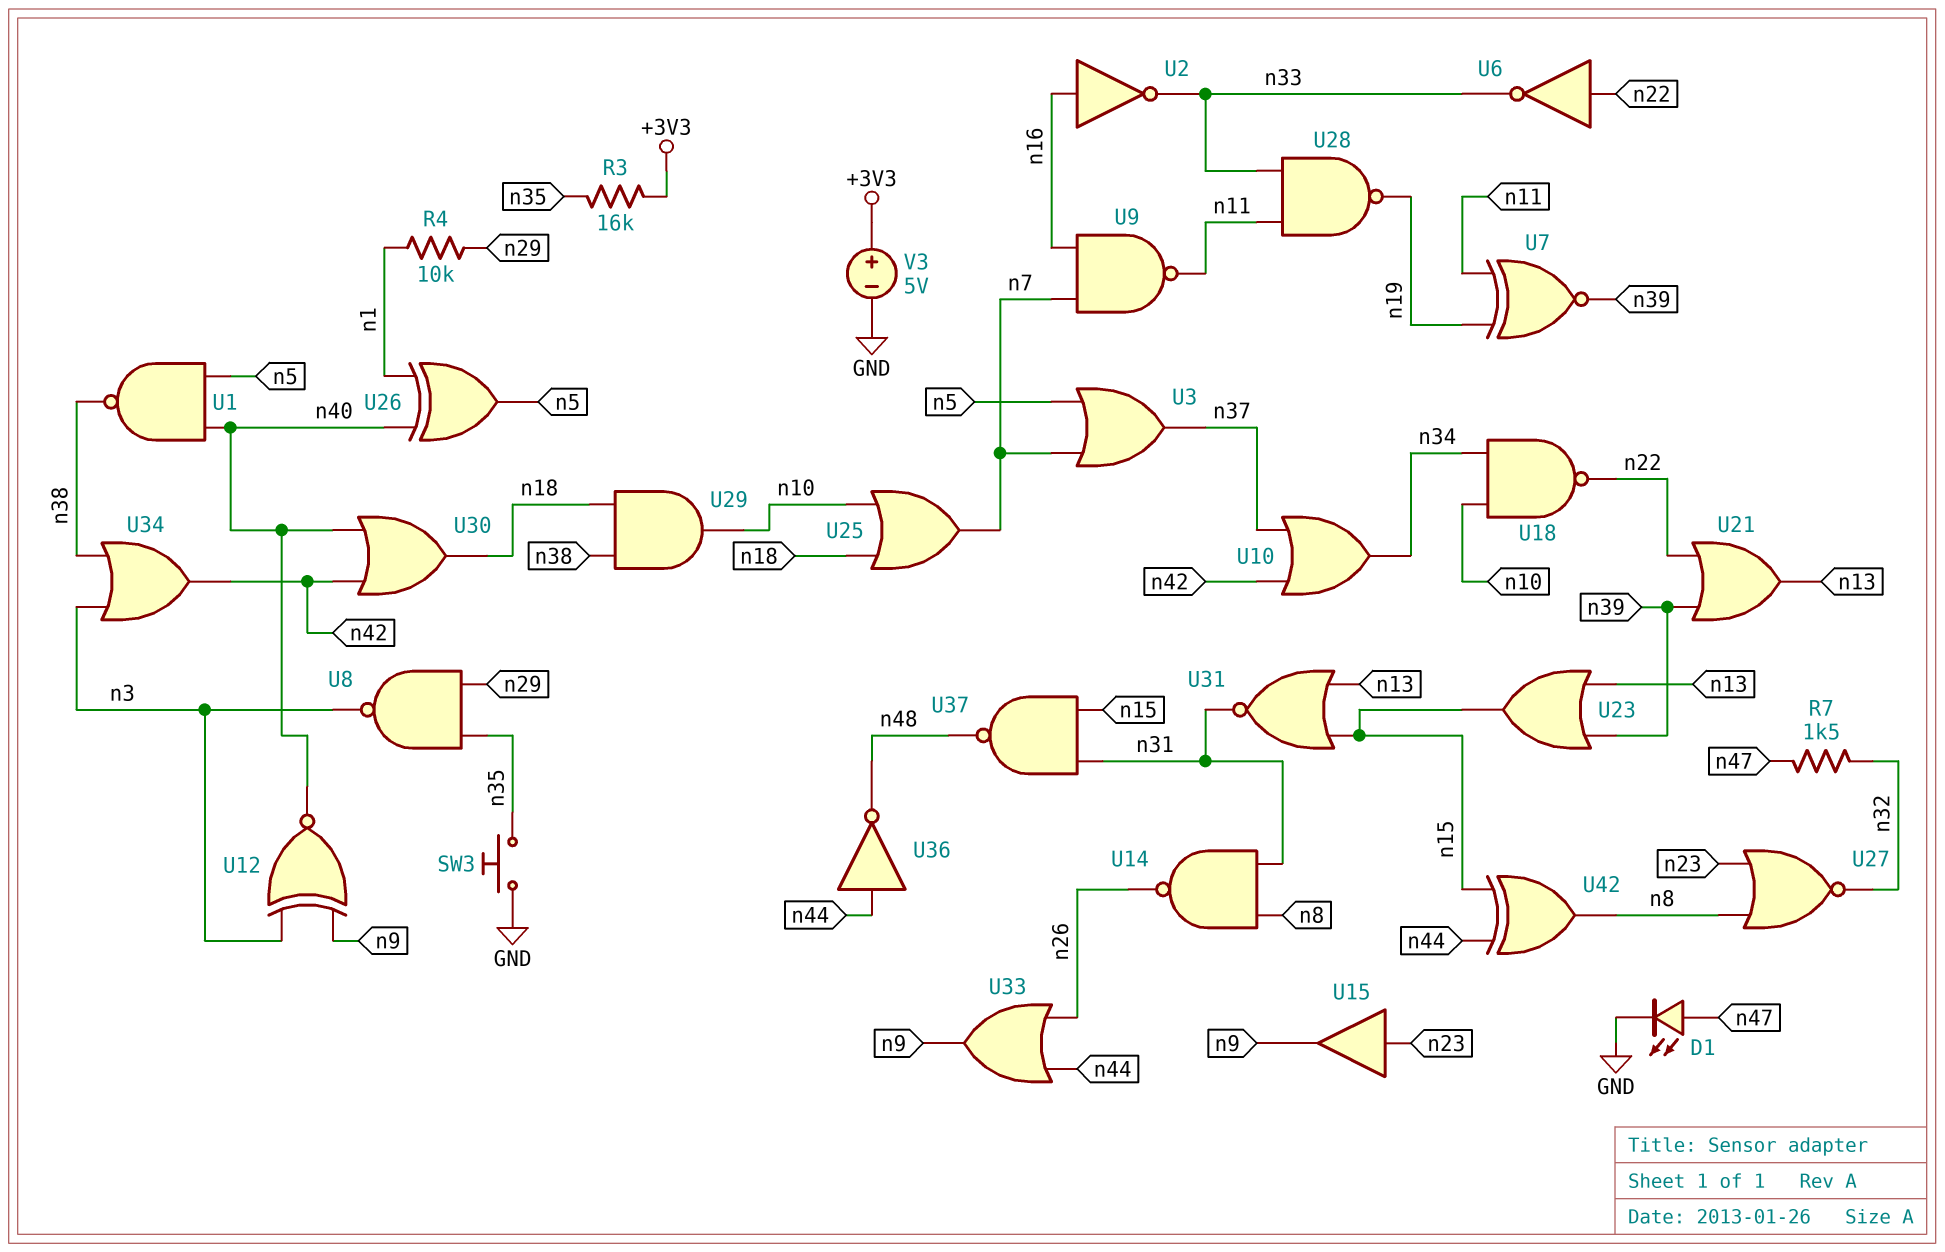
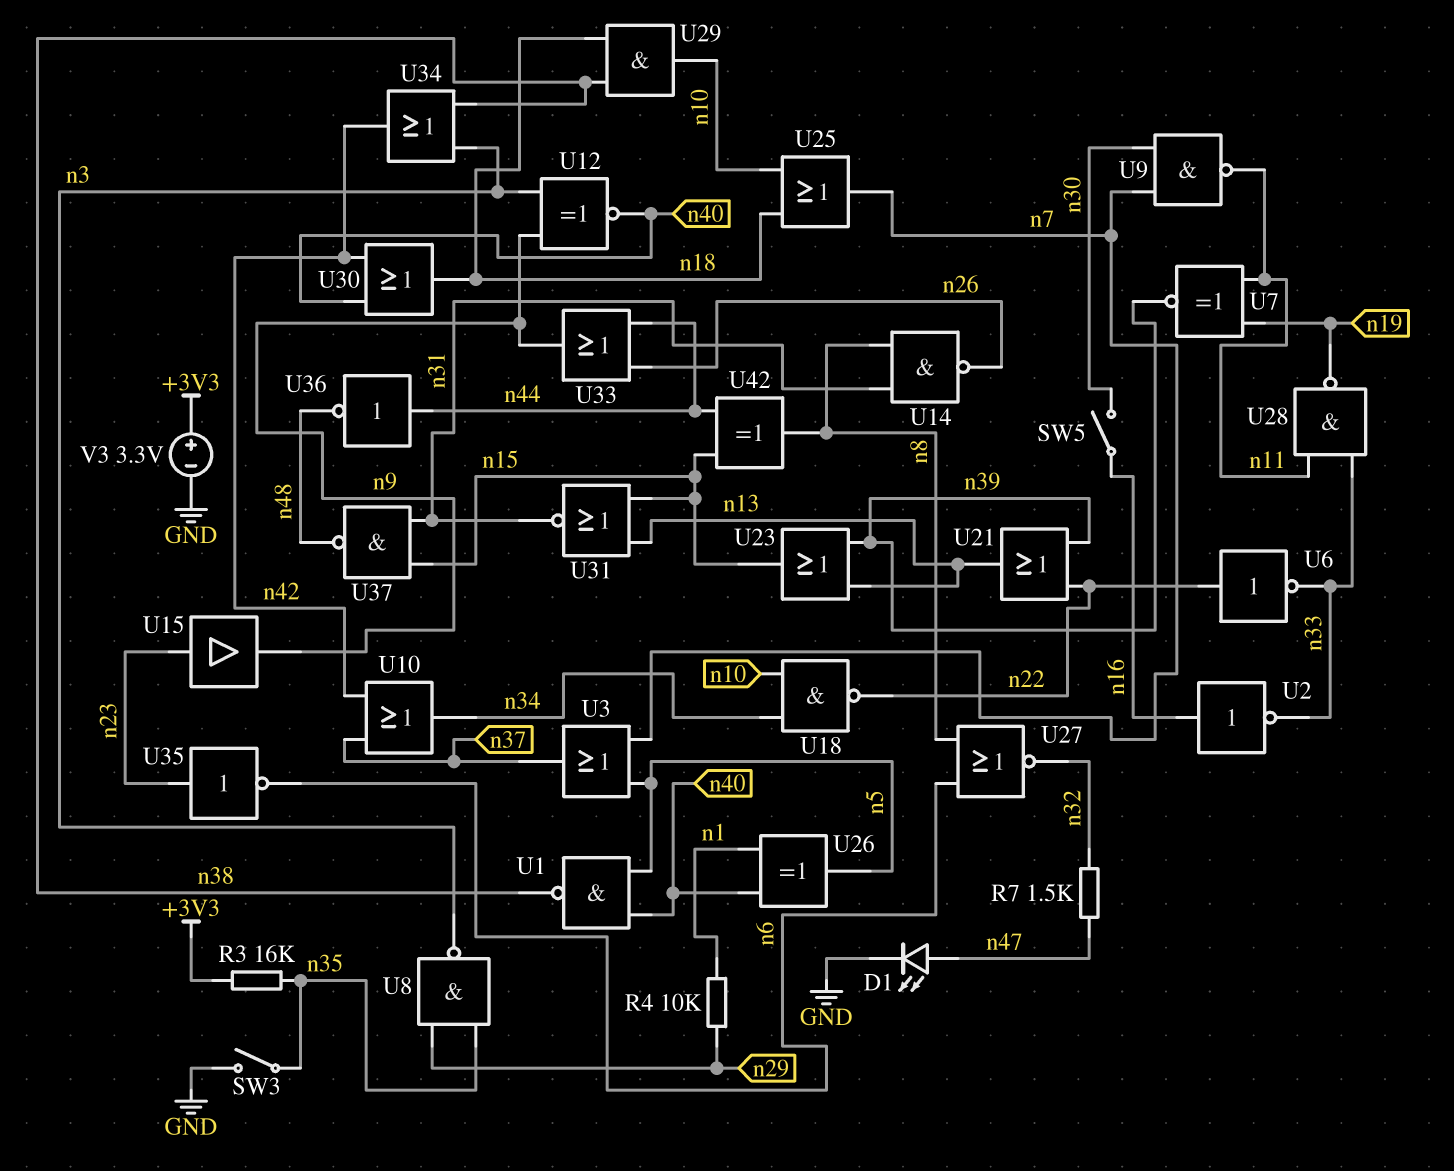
SW3: button (GND, n35) -> switch (GND, n35)
SW5: none -> switch (n16, n30)
U9: NAND (in n7, in n16, out n11) -> NAND (in n7, in n30, out n11)
U27: NOR (in n8, in n23, out n32) -> NOR (in n6, in n8, out n32)
U35: none -> NOT (in n23, out n6)
V3: 5V (plus +3V3, minus GND) -> 3.3V (plus +3V3, minus GND)

